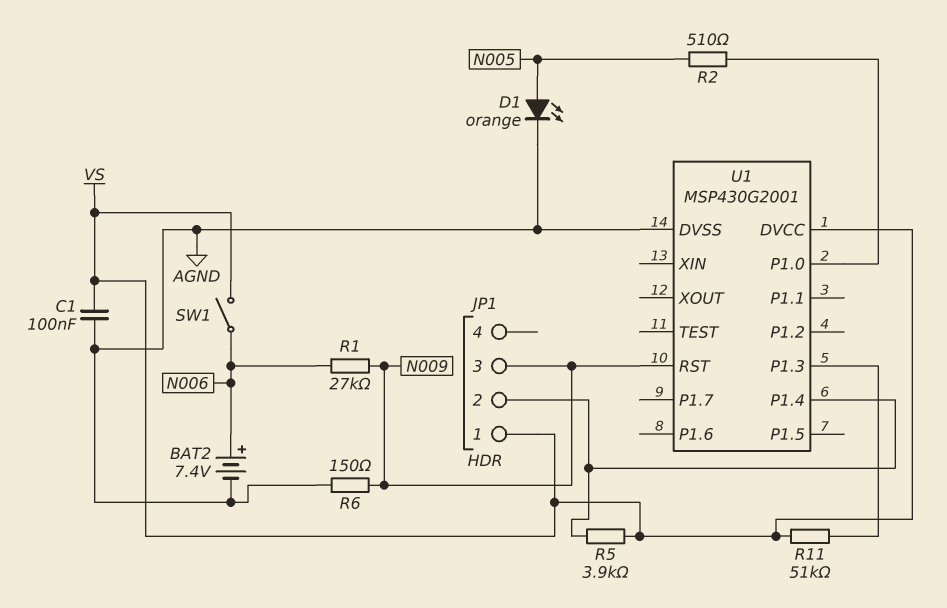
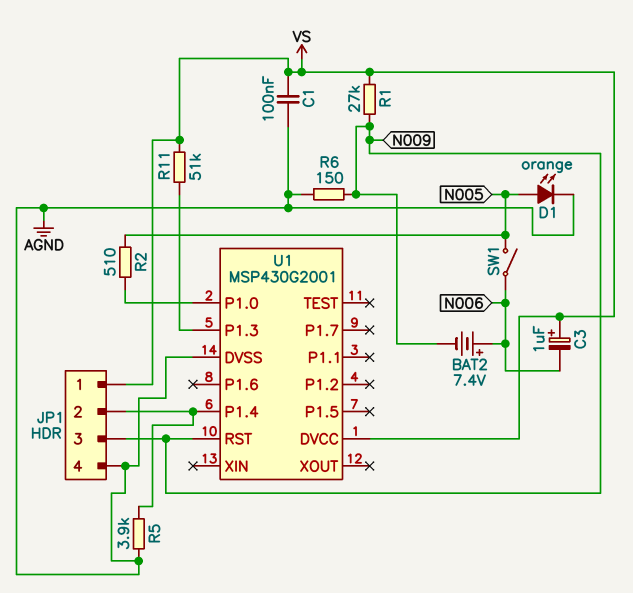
BAT2: 7.4V (plus N006, minus AGND) -> 7.4V (plus N006, minus N009)
C3: none -> 1uF (plus VS, minus N006)
JP1 pin 4: none -> AGND
R1: 27k (N006, N009) -> 27k (N009, VS)
R5: 3.9k (JP1/2, VS) -> 3.9k (AGND, JP1/2)
SW1: switch (N006, VS) -> switch (N005, N006)

